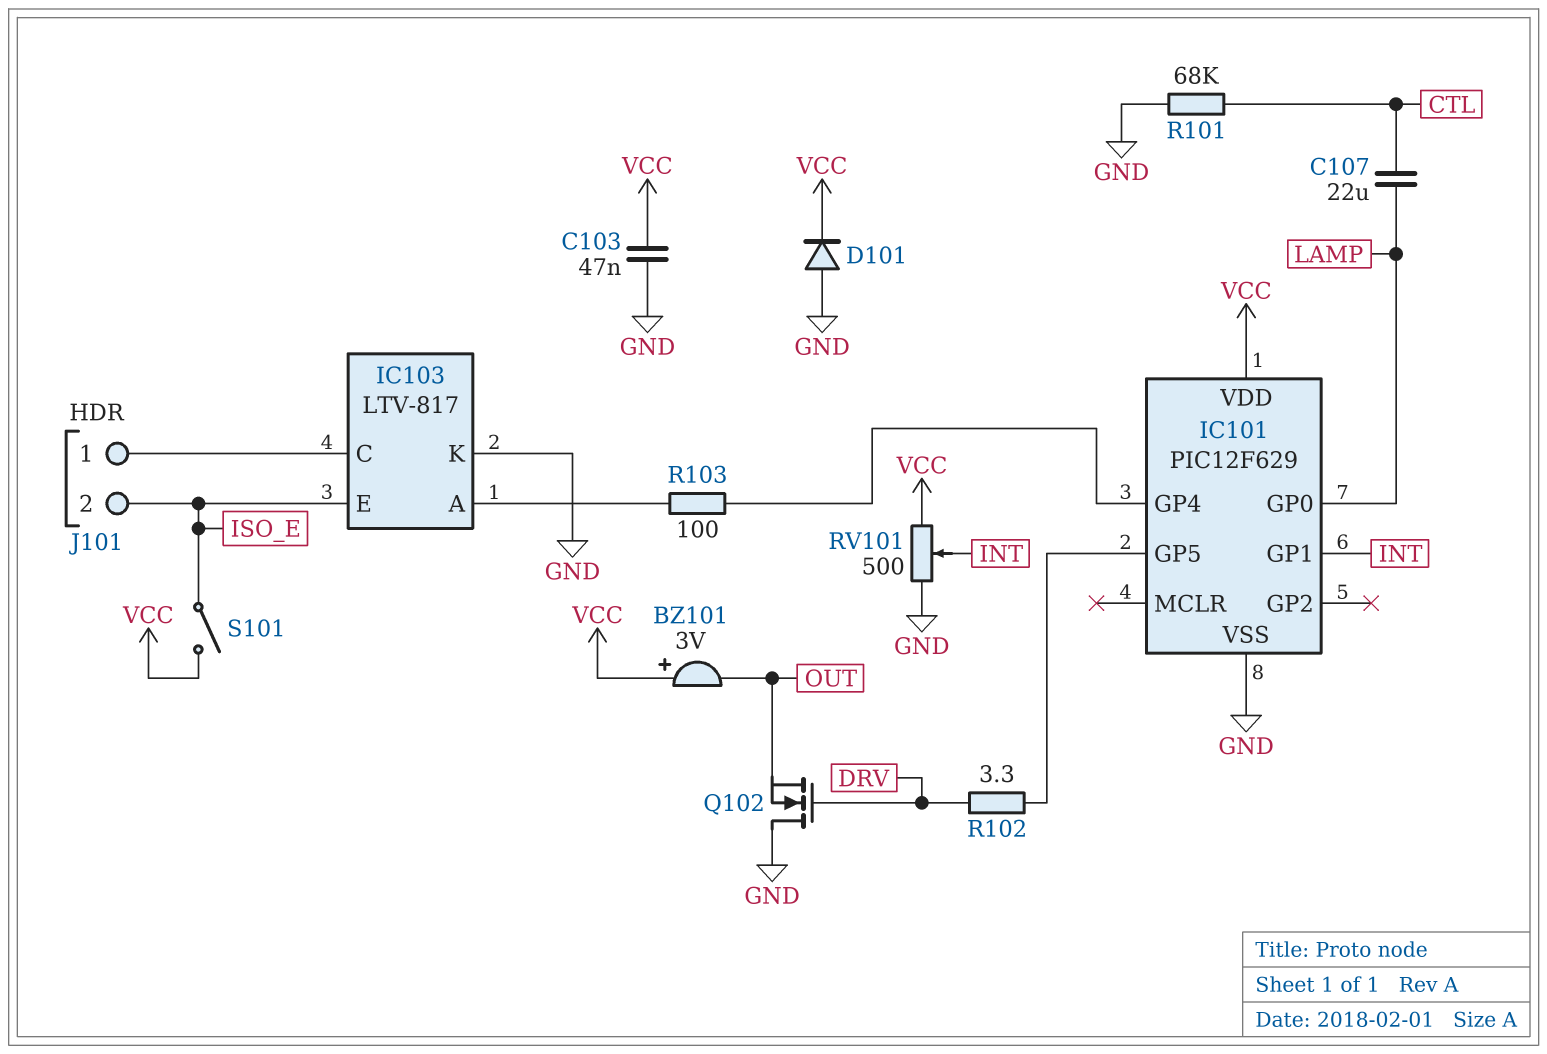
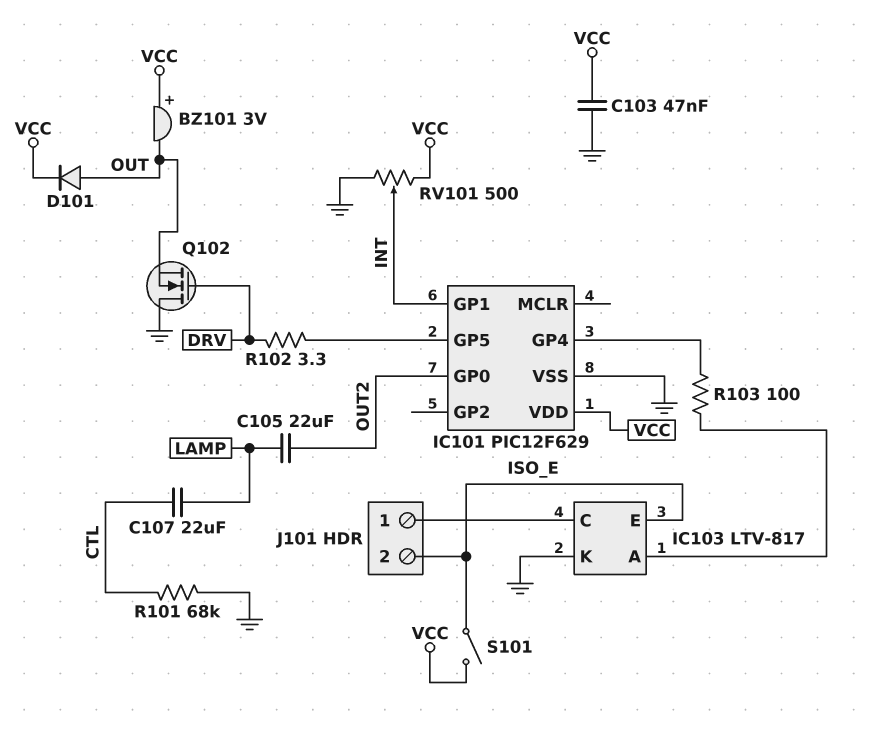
C105: none -> 22uF (LAMP, OUT2)
D101: diode (A GND, K VCC) -> diode (A OUT, K VCC)
IC101 pin GP0: LAMP -> OUT2

